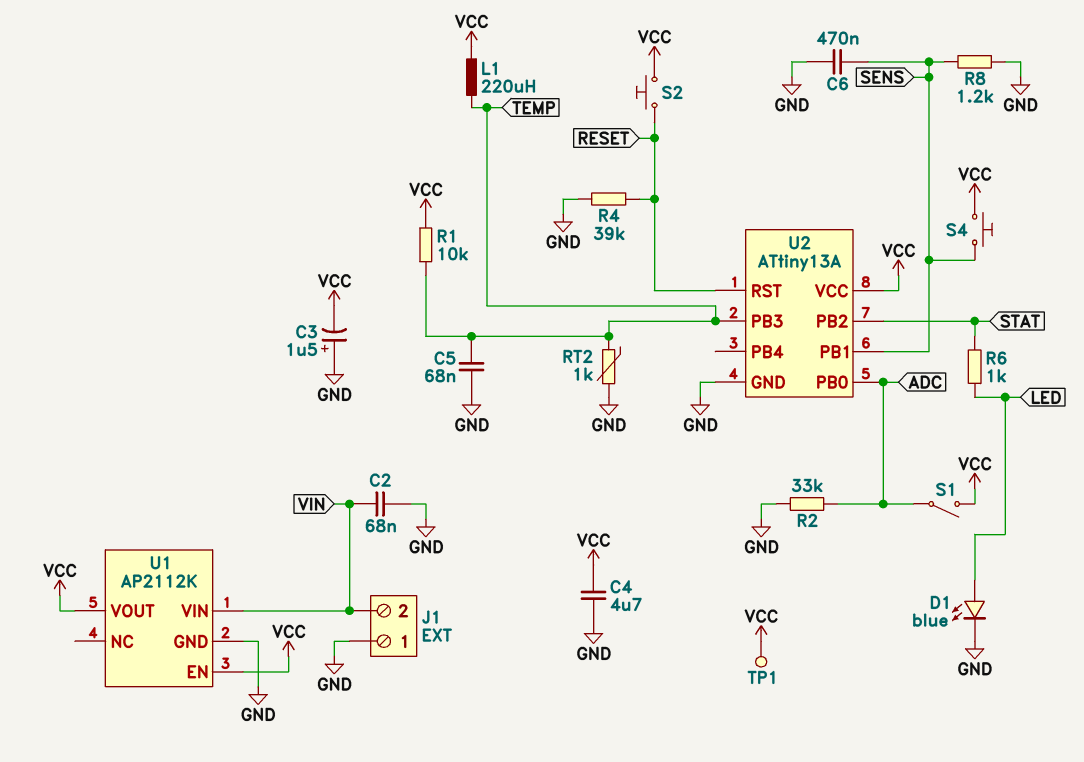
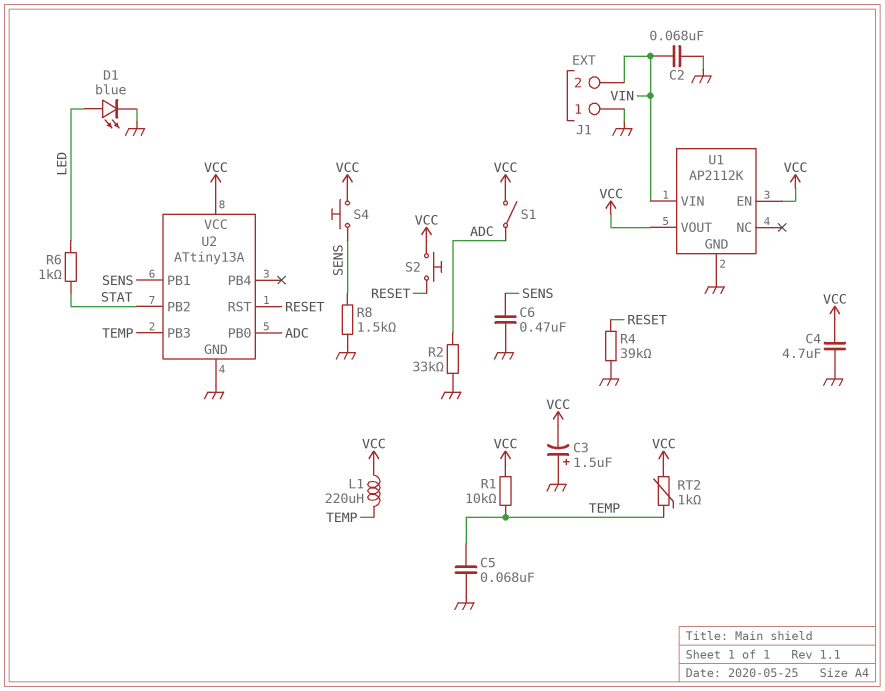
R8: 1.2k (GND, SENS) -> 1.5k (GND, SENS)
RT2: 1k (GND, TEMP) -> 1k (TEMP, VCC)
TP1: test point (VCC) -> none

